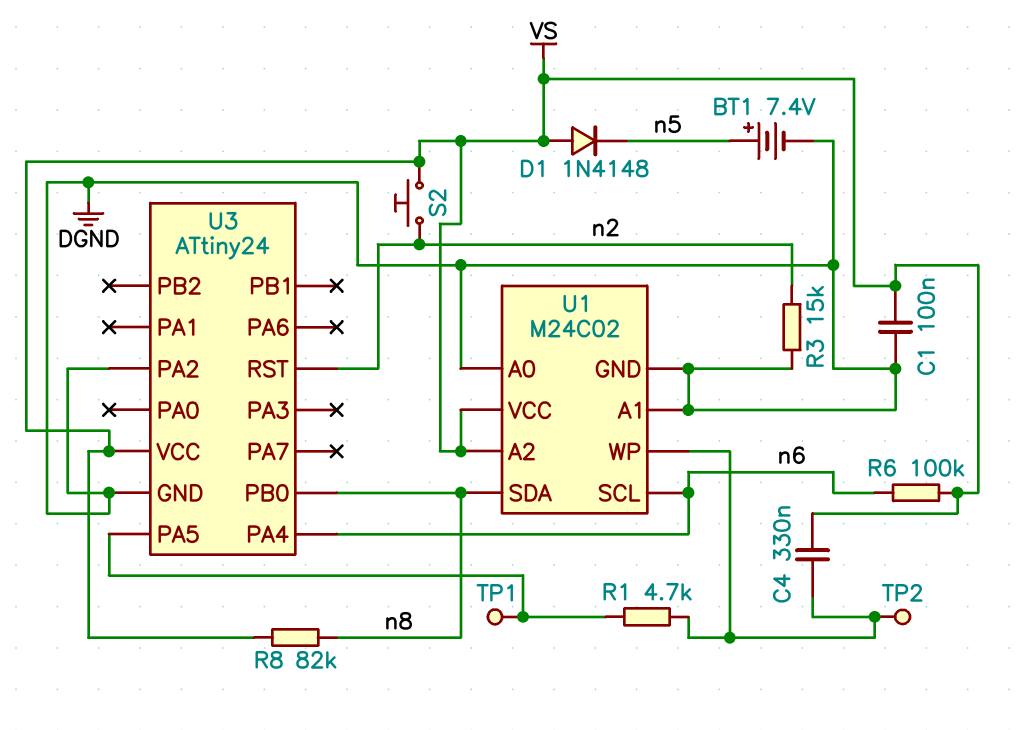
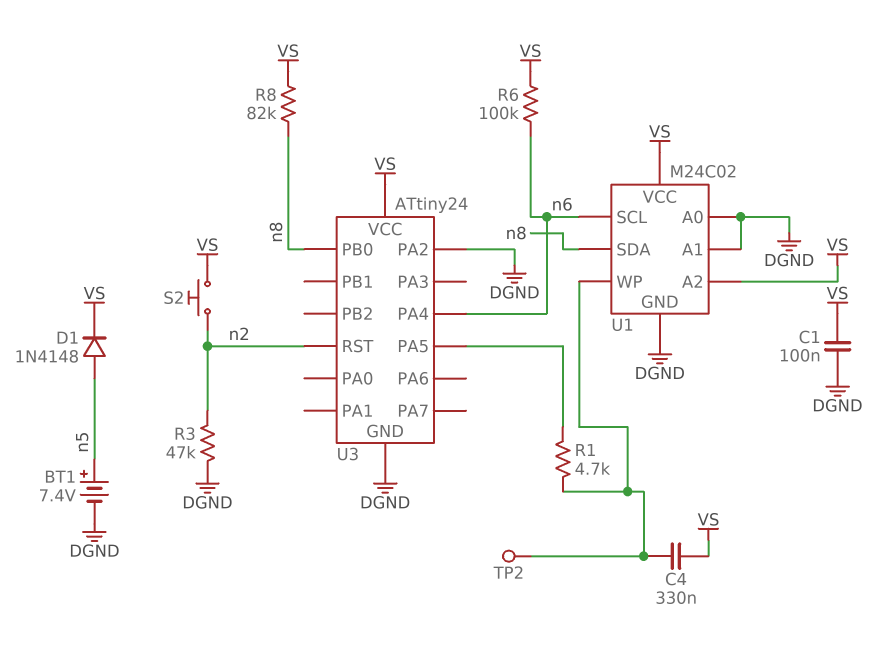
D1: diode 1N4148 (A VS, K n5) -> diode 1N4148 (A n5, K VS)
R3: 15k (DGND, n2) -> 47k (DGND, n2)
TP1: test point (U3/PA5) -> none

